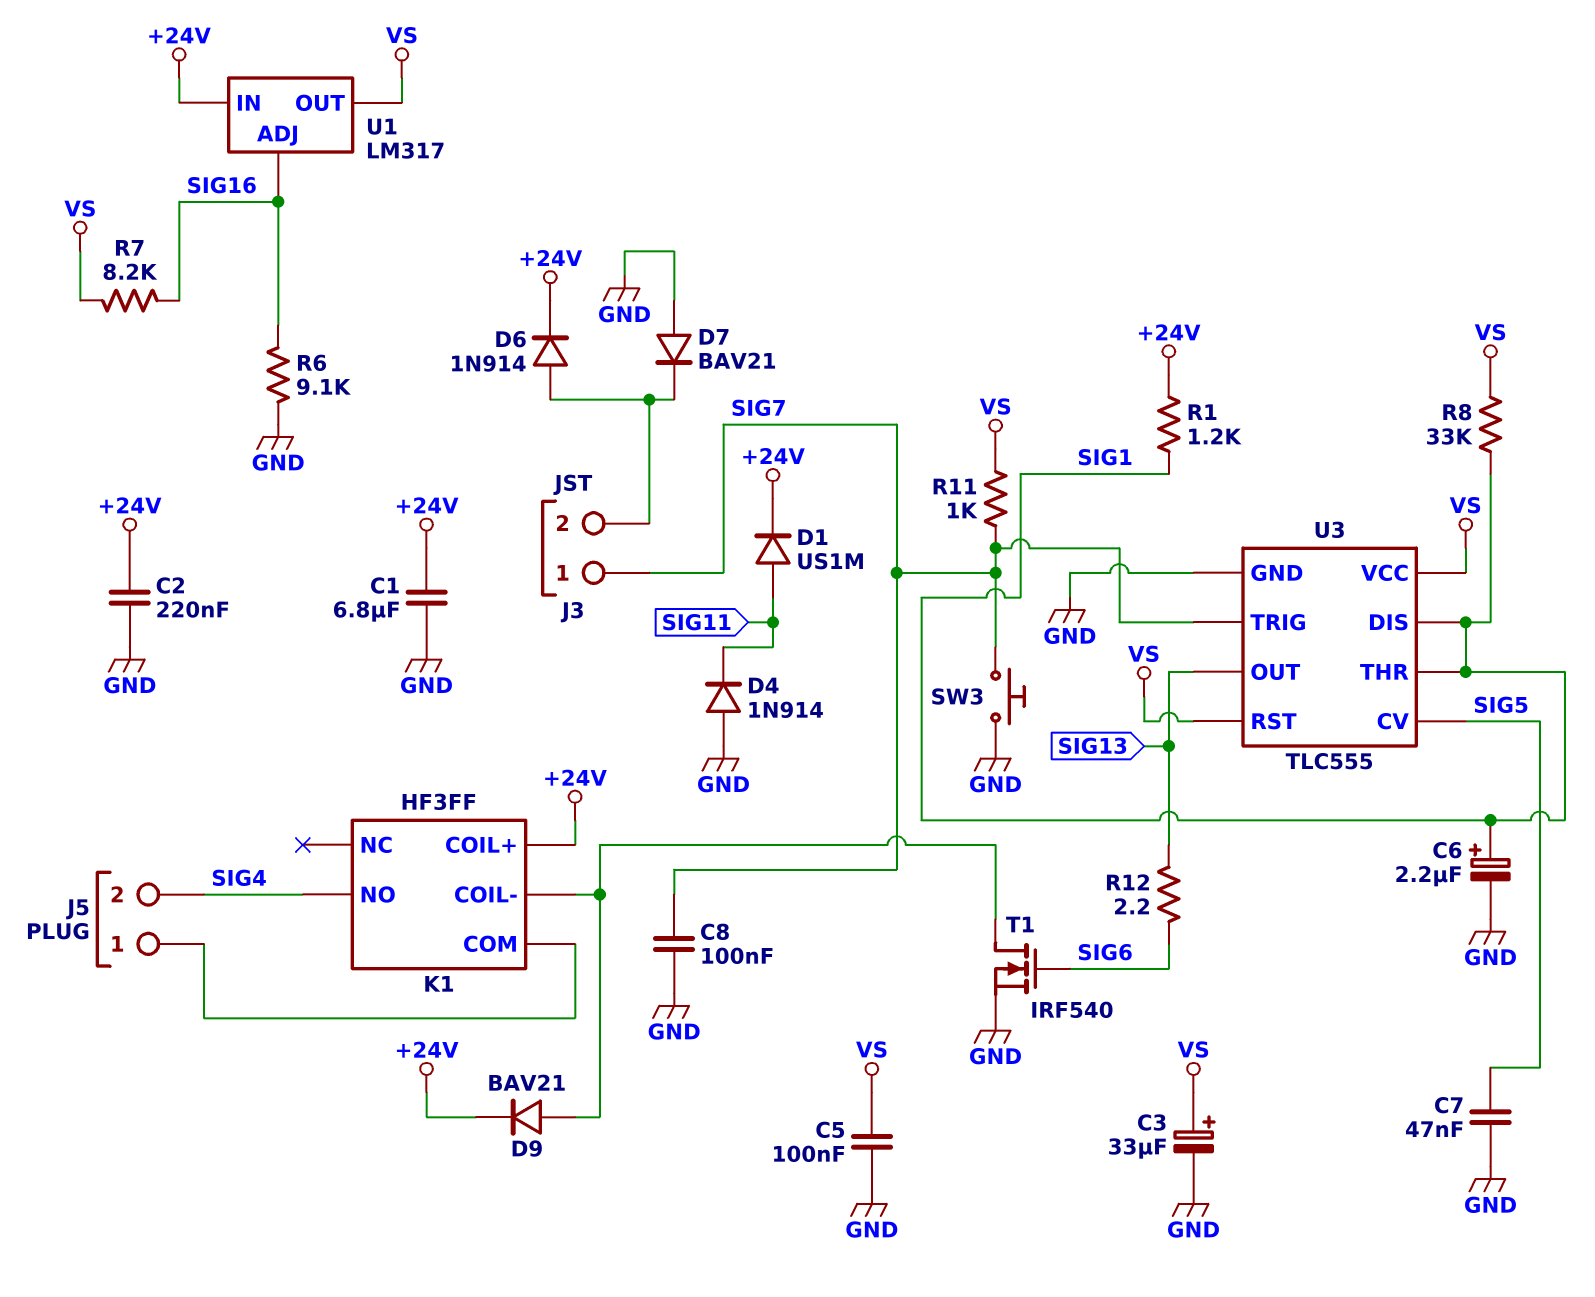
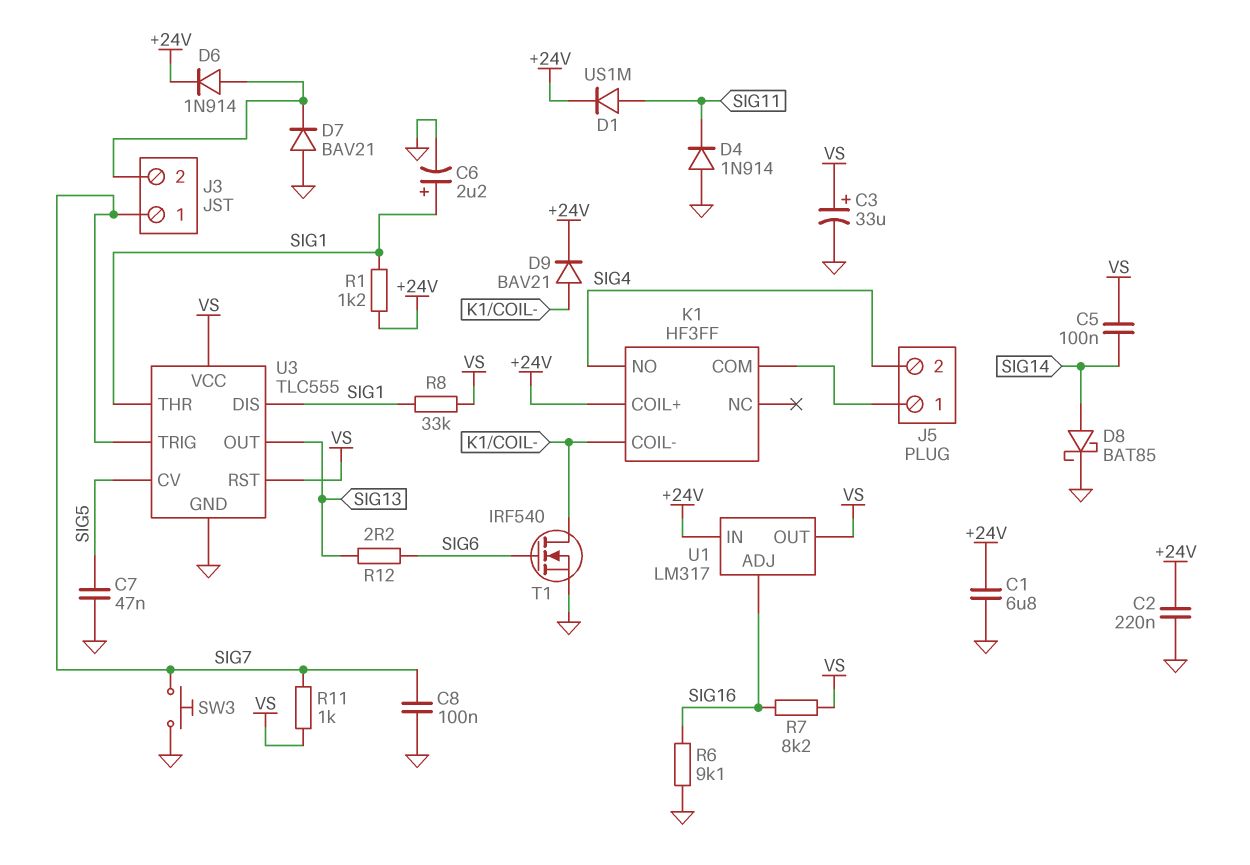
C5: 100nF (GND, VS) -> 100nF (SIG14, VS)
D8: none -> schottky BAT85 (A SIG14, K GND)

